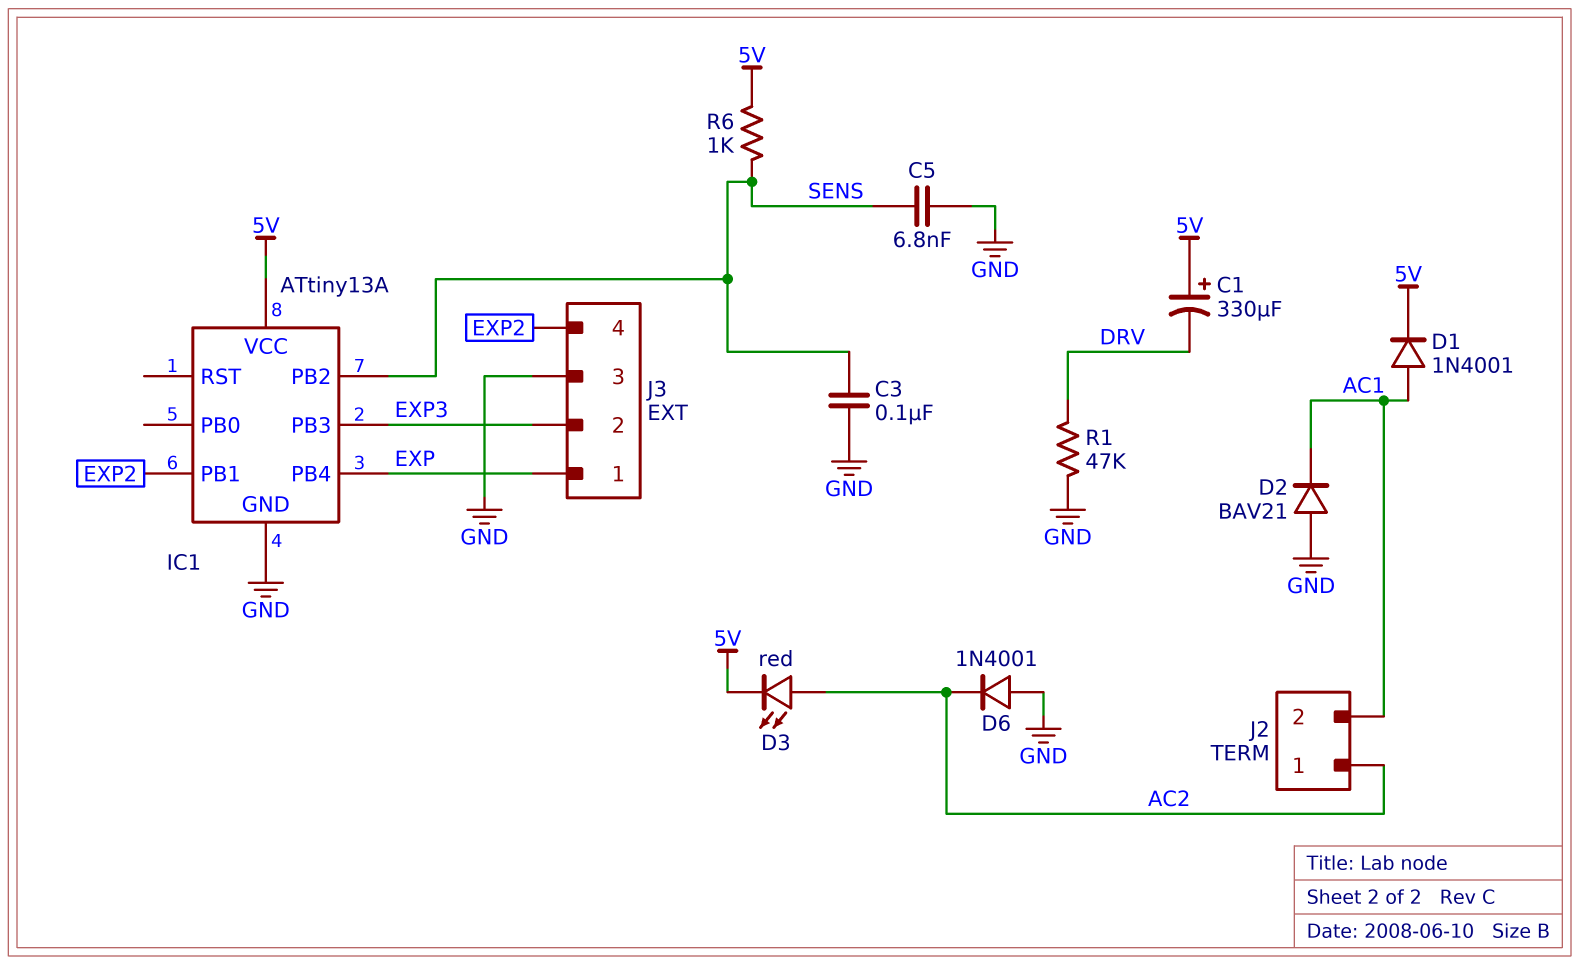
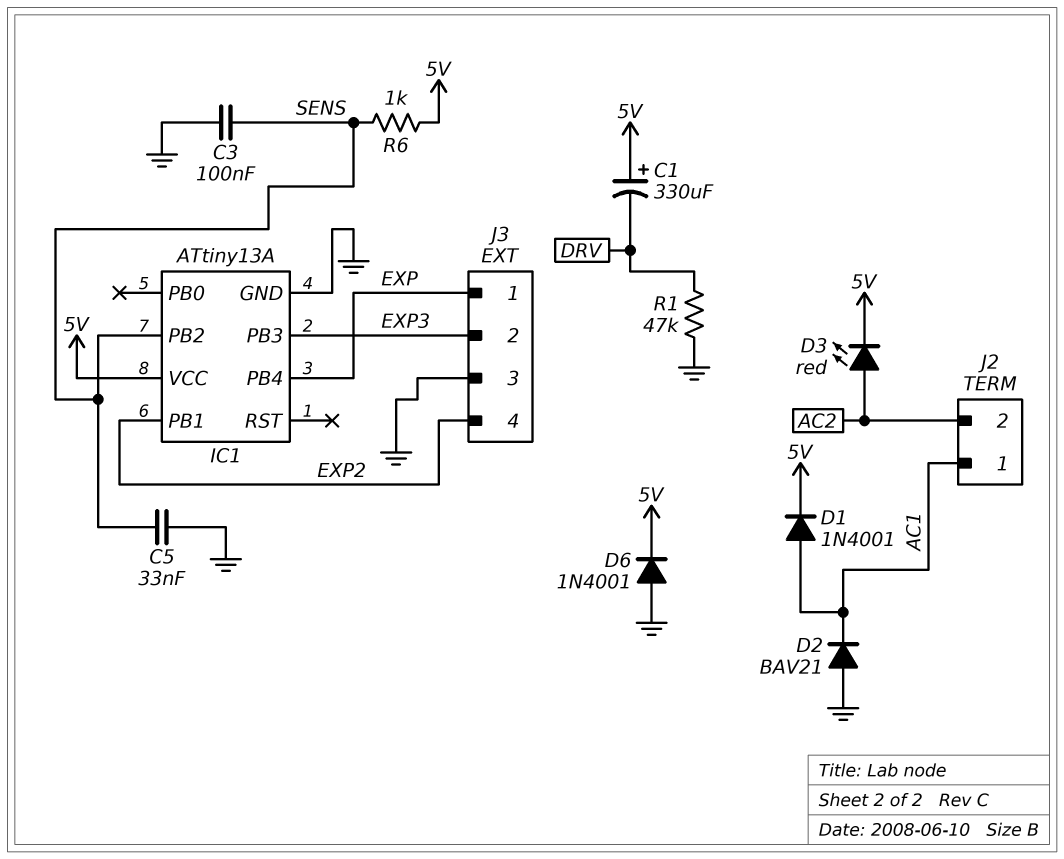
C5: 6.8nF (GND, SENS) -> 33nF (GND, SENS)
D6: diode 1N4001 (A GND, K AC2) -> diode 1N4001 (A GND, K 5V)
J2 pin 1: AC2 -> AC1
J2 pin 2: AC1 -> AC2

